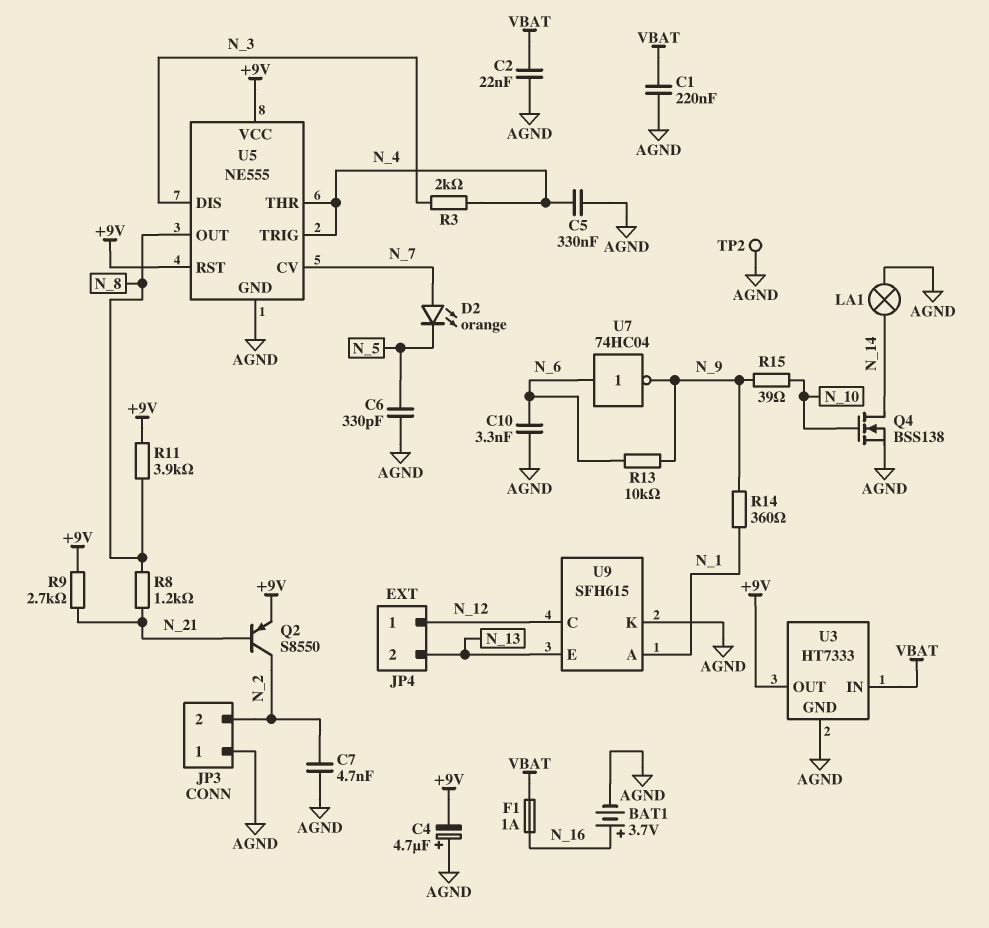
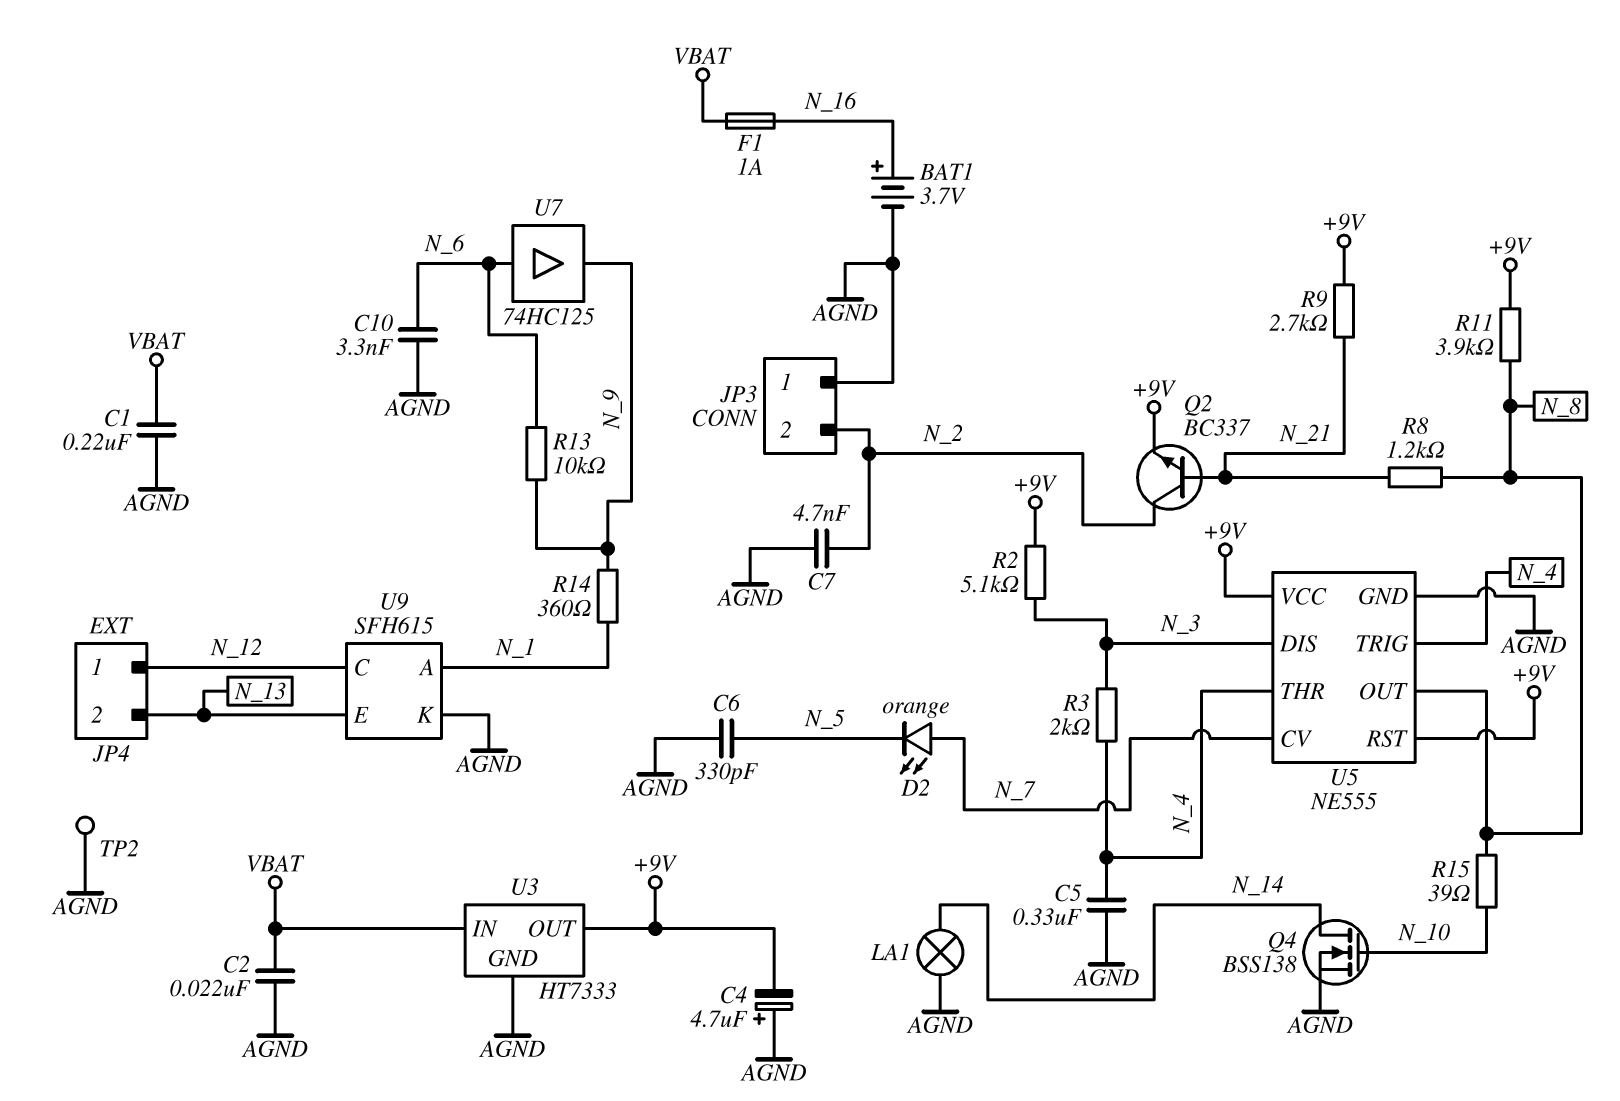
Q2: PNP S8550 (B N_21, C N_2, E +9V) -> NPN BC337 (B N_21, C N_2, E +9V)
R2: none -> 5.1k (+9V, N_3)
R15: 39 (N_9, N_10) -> 39 (N_8, N_10)
U7: NOT 74HC04 (in N_6, out N_9) -> buffer 74HC125 (in N_6, out N_9)

